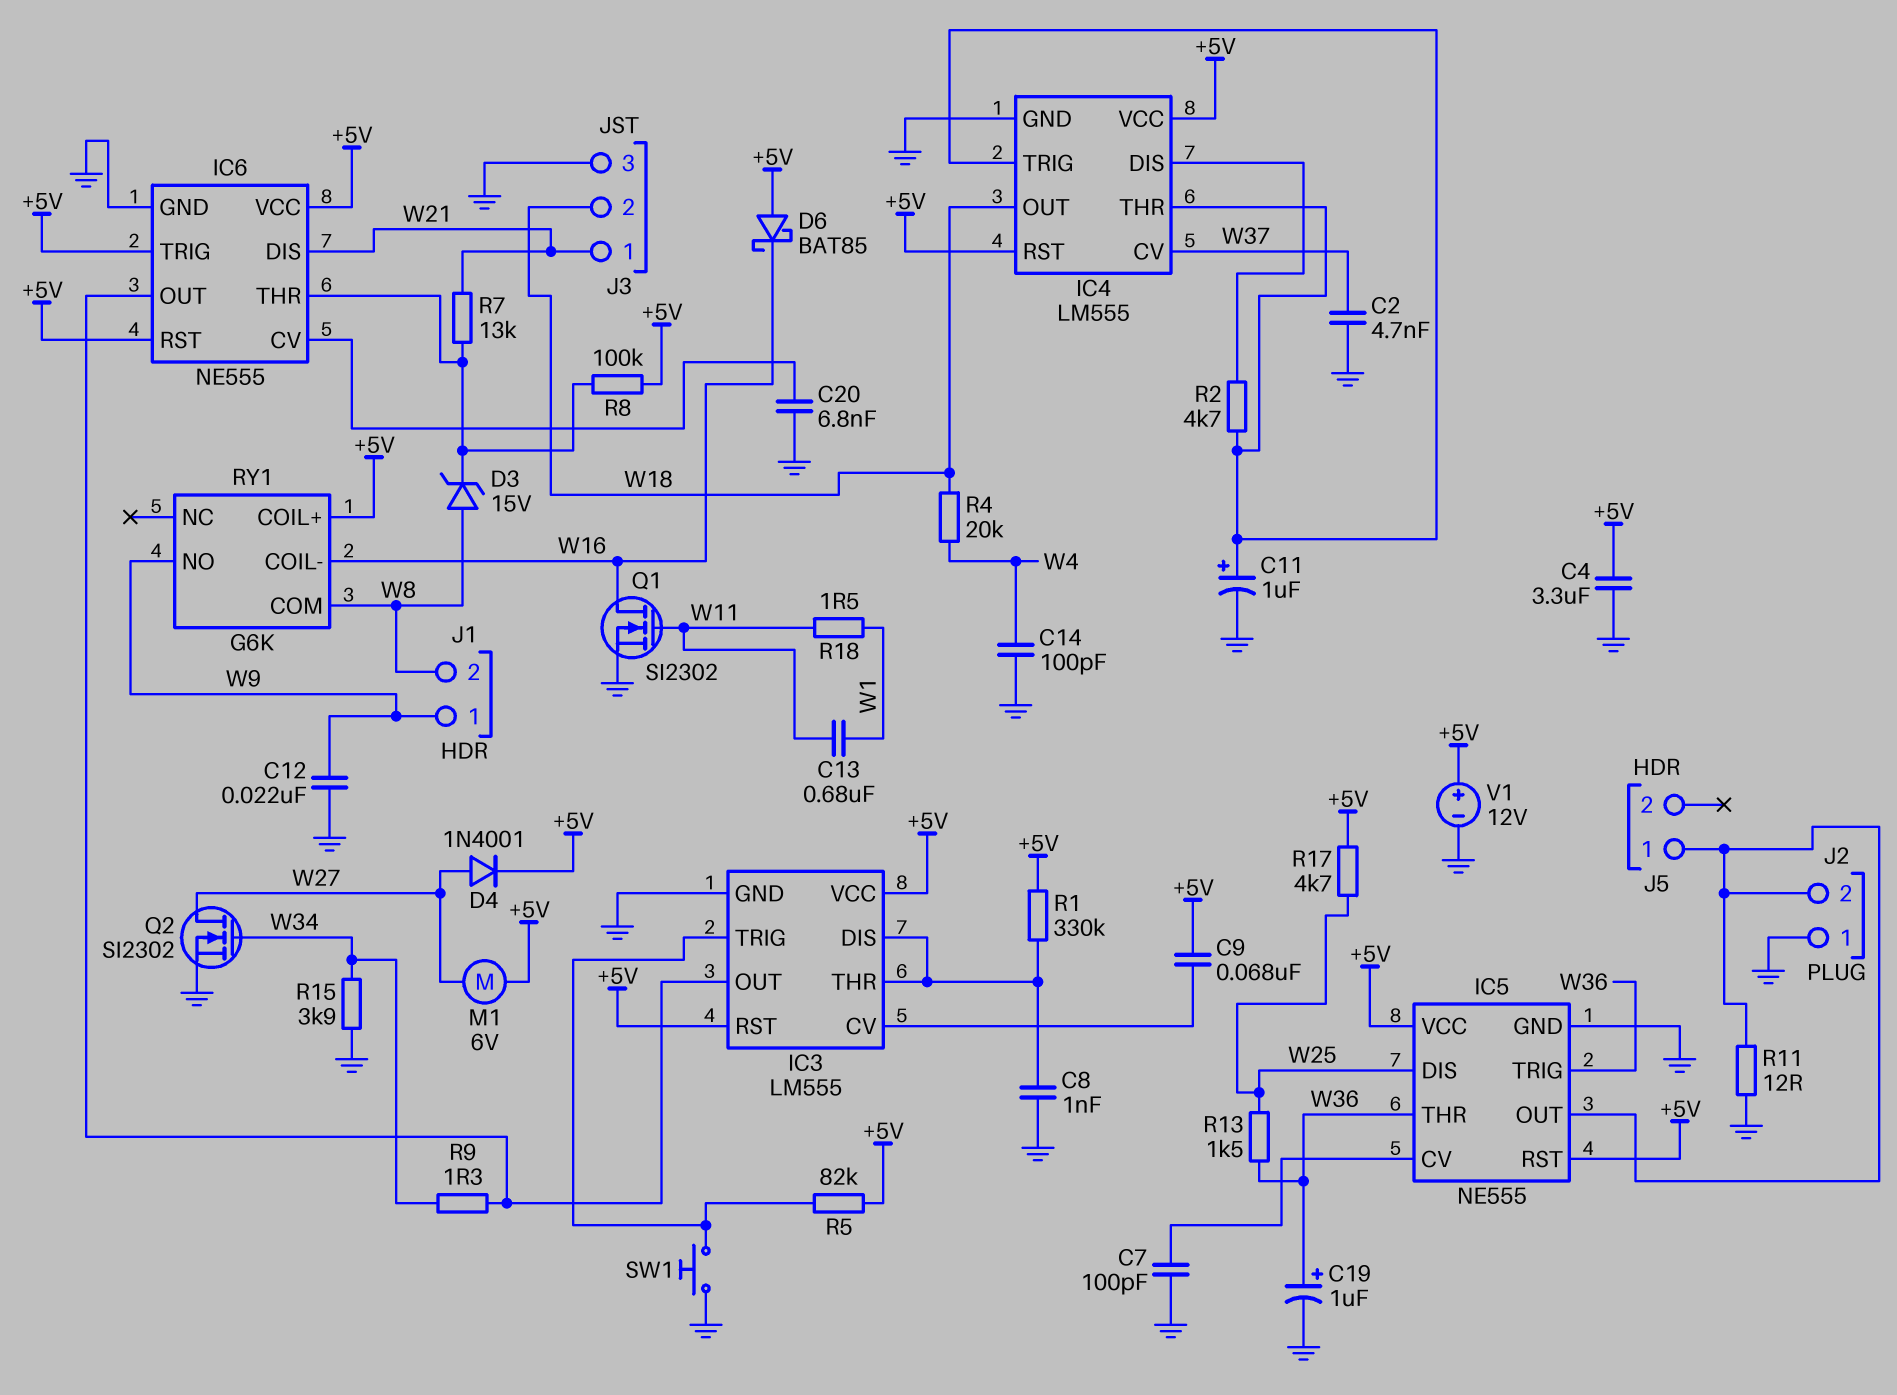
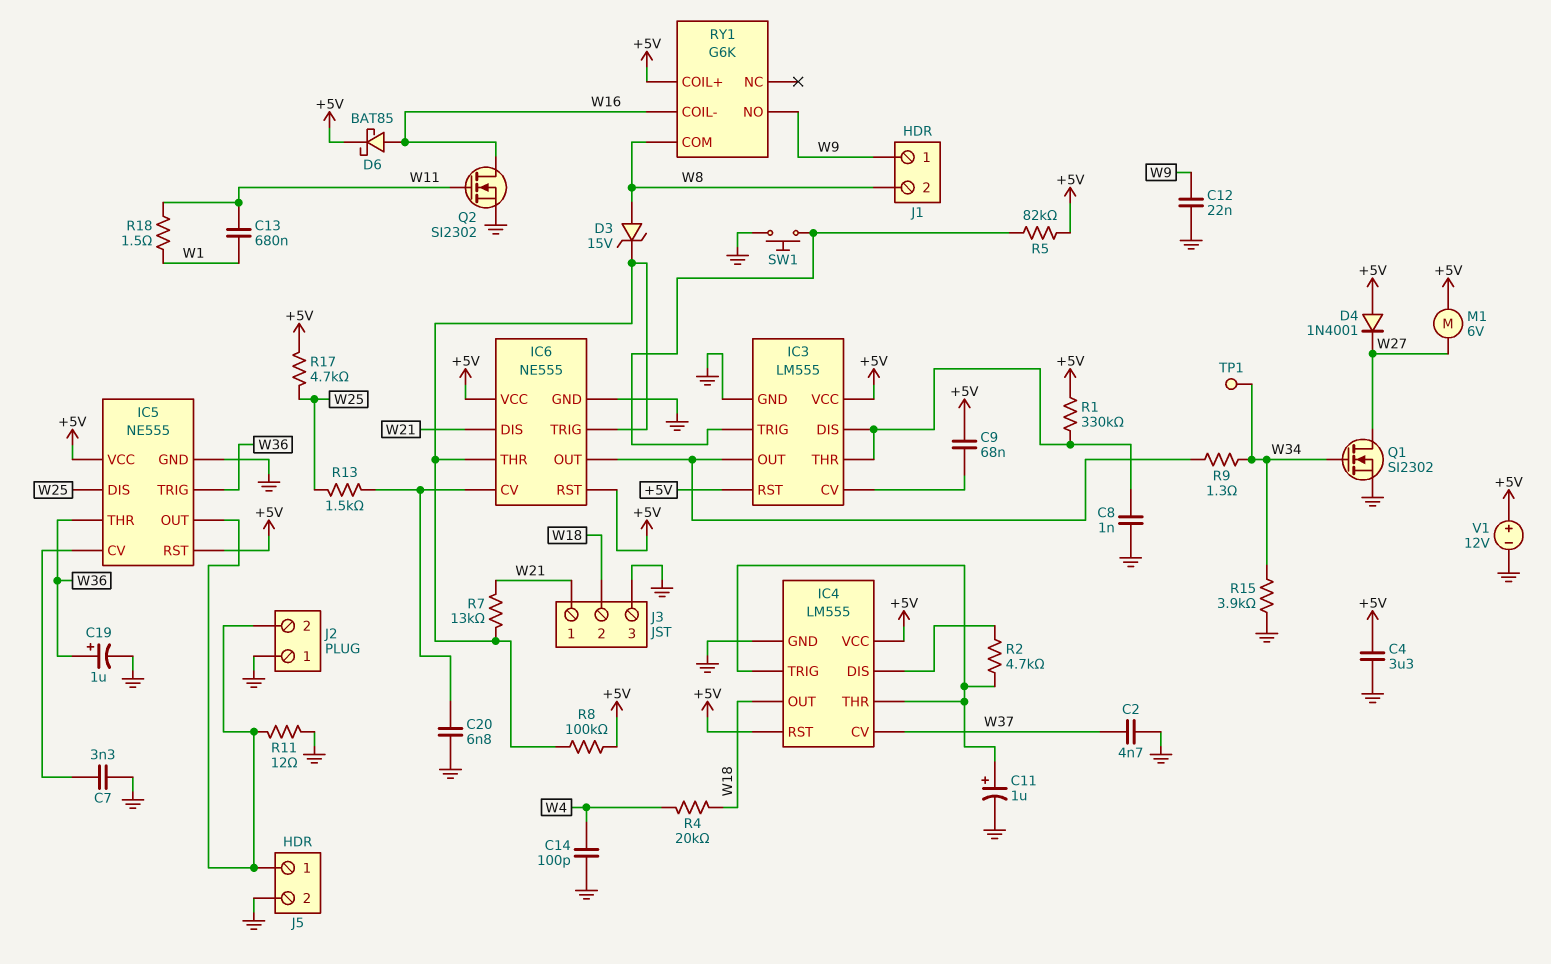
C7: 100pF (GND, IC5/CV) -> 3.3nF (GND, IC5/CV)
D4: diode 1N4001 (A W27, K +5V) -> diode 1N4001 (A +5V, K W27)
D6: schottky BAT85 (A +5V, K W16) -> schottky BAT85 (A W16, K +5V)
IC6 pin TRIG: +5V -> IC6/THR
J5 pin 2: none -> GND
Q1: NMOS SI2302 (G W11, D W16, S GND) -> NMOS SI2302 (G W34, D W27, S GND)
Q2: NMOS SI2302 (G W34, D W27, S GND) -> NMOS SI2302 (G W11, D W16, S GND)
R13: 1.5k (W25, W36) -> 1.5k (IC6/CV, W25)
TP1: none -> test point (W34)

